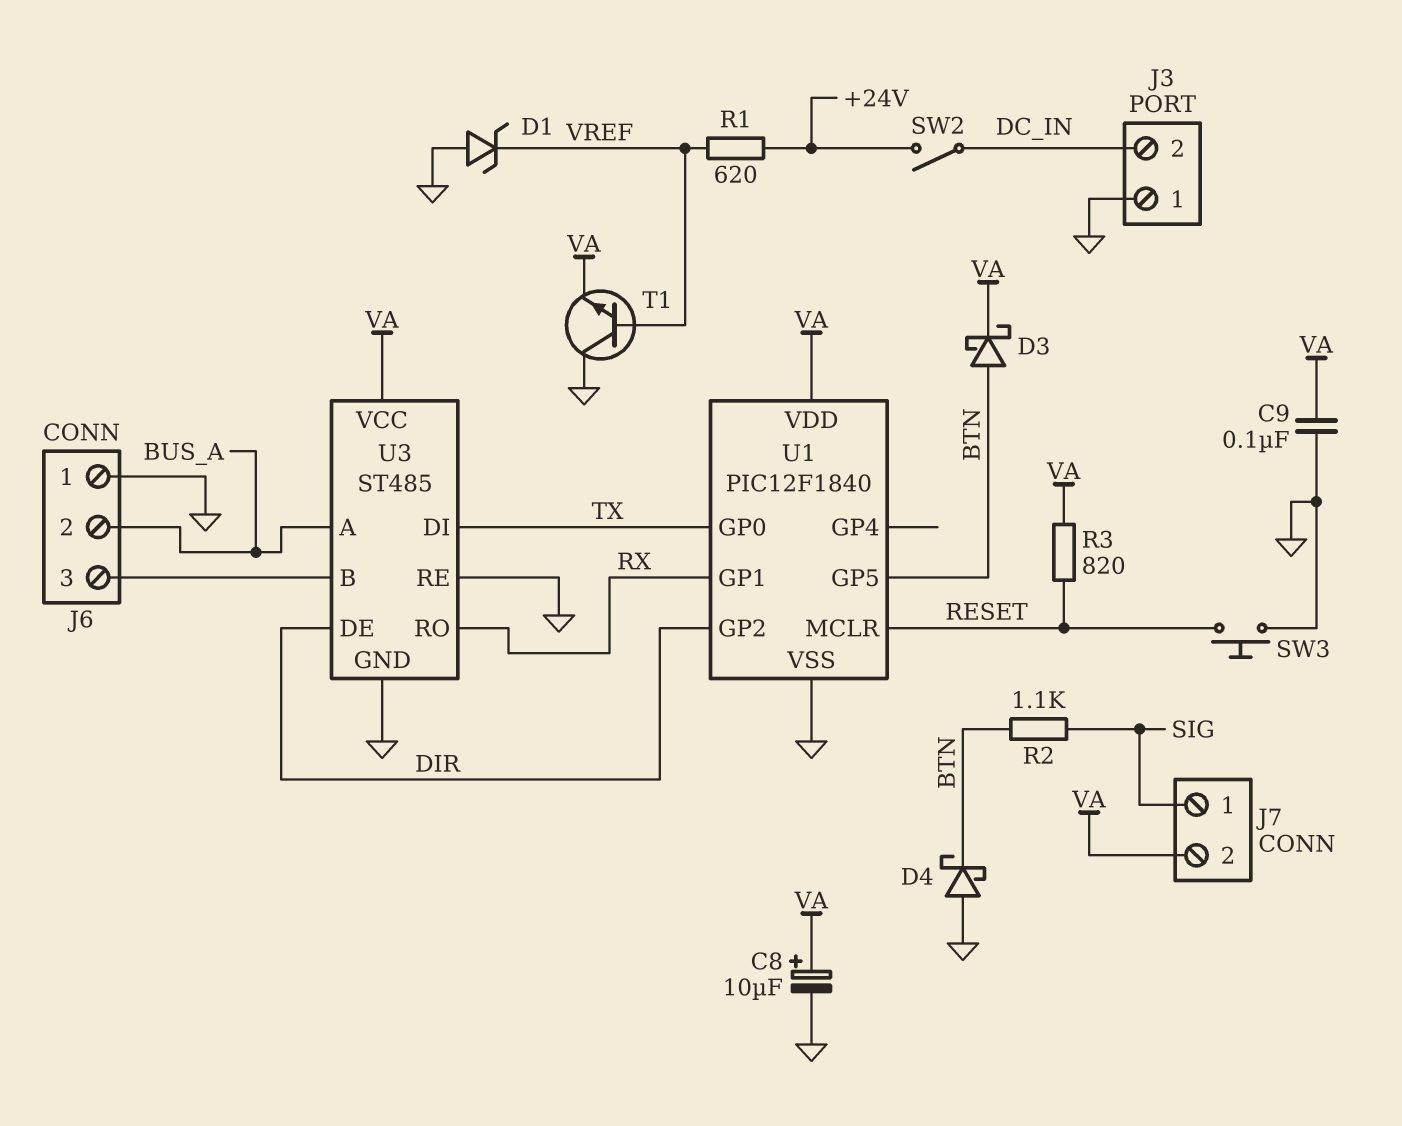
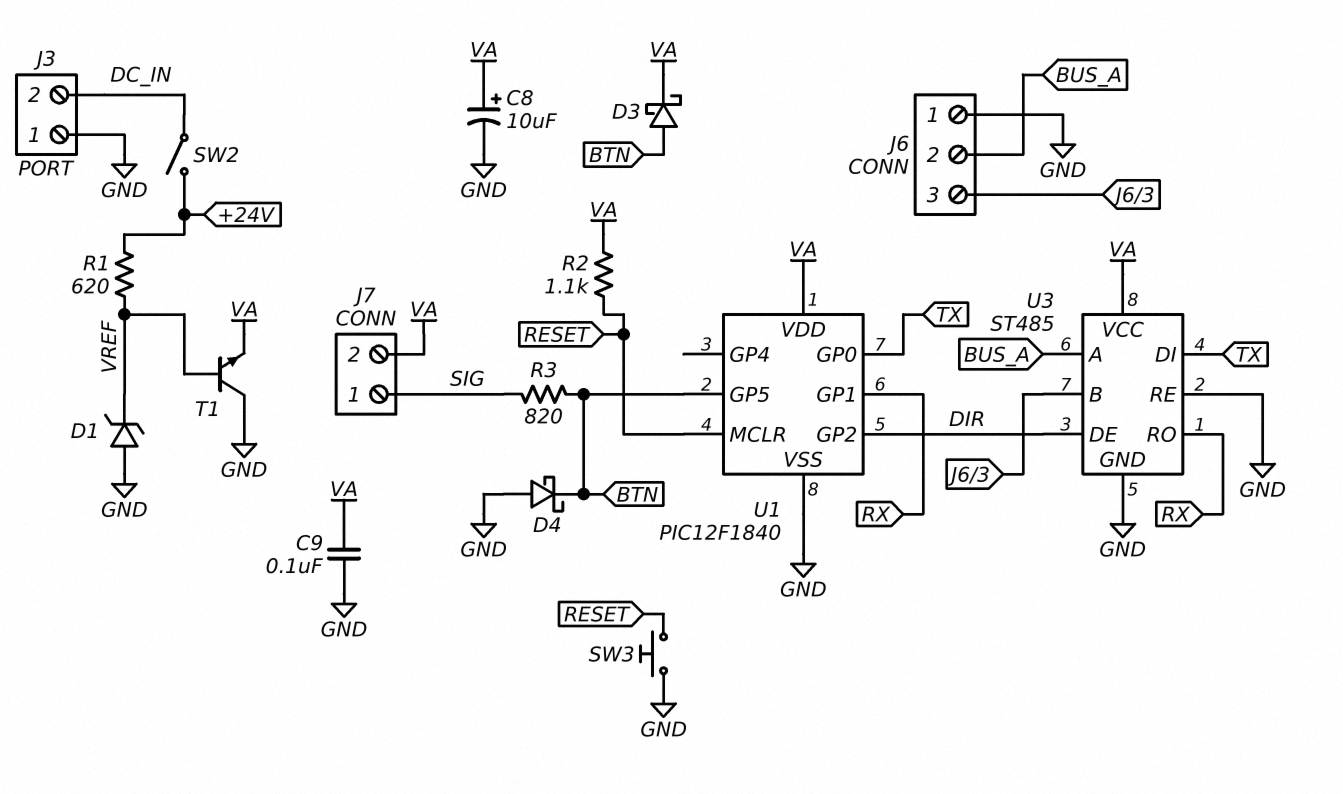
R2: 1.1k (BTN, SIG) -> 1.1k (RESET, VA)
R3: 820 (RESET, VA) -> 820 (BTN, SIG)

